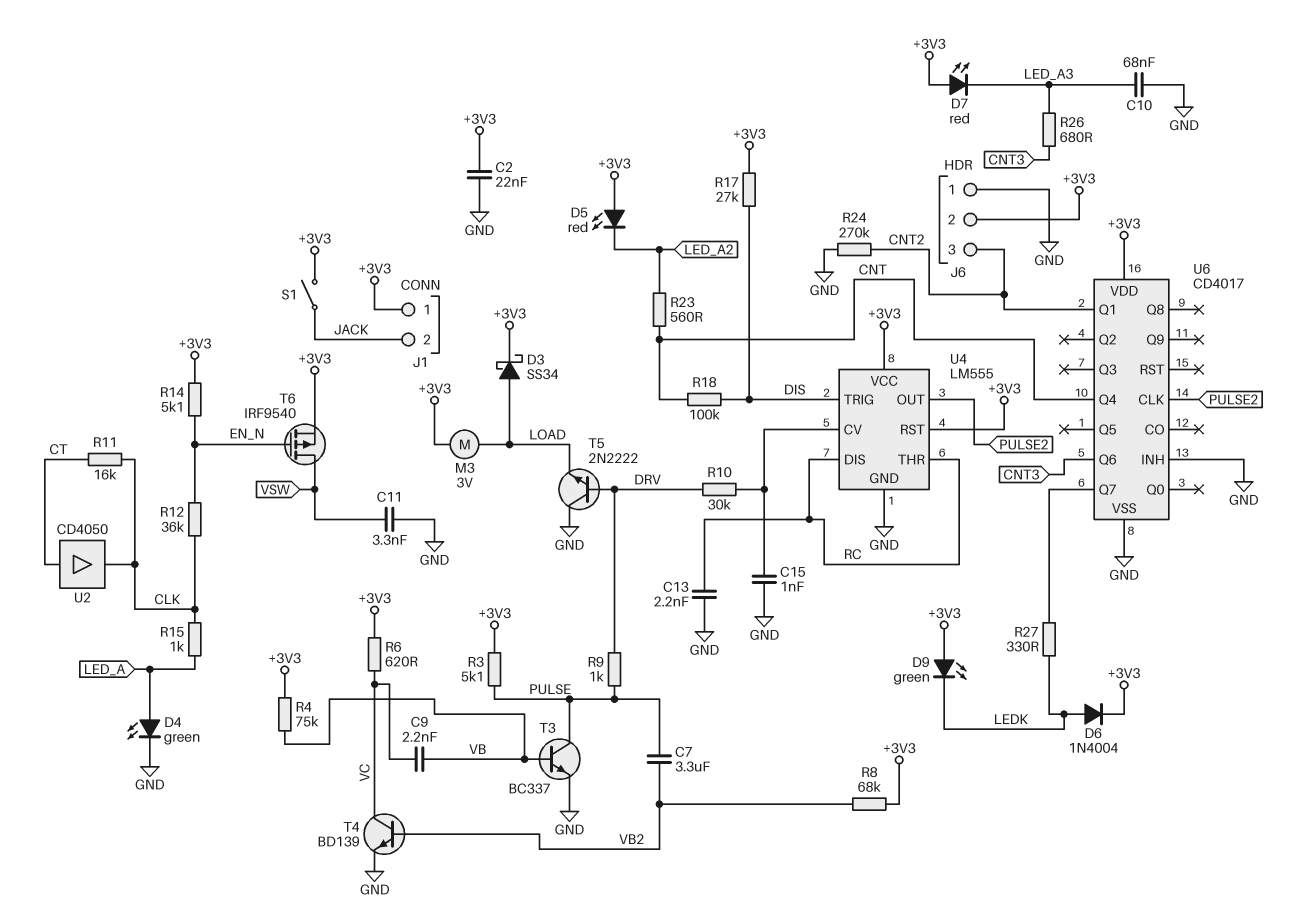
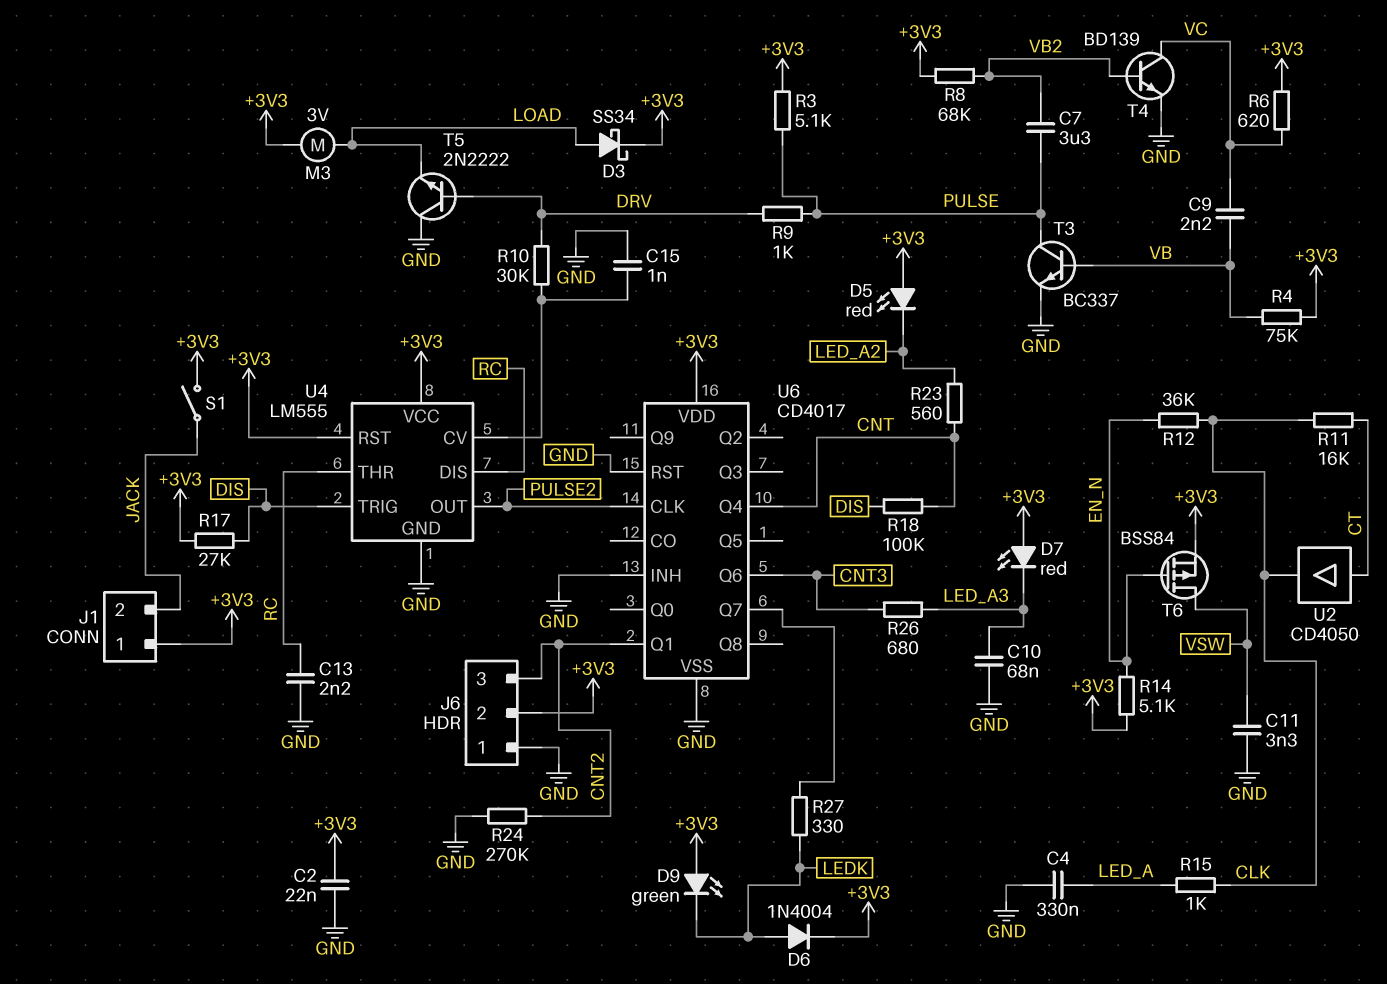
C4: none -> 330nF (GND, LED_A)
D4: LED green (A LED_A, K GND) -> none
T6: PMOS IRF9540 (G EN_N, D VSW, S +3V3) -> PMOS BSS84 (G EN_N, D VSW, S +3V3)
U6 pin RST: none -> GND

